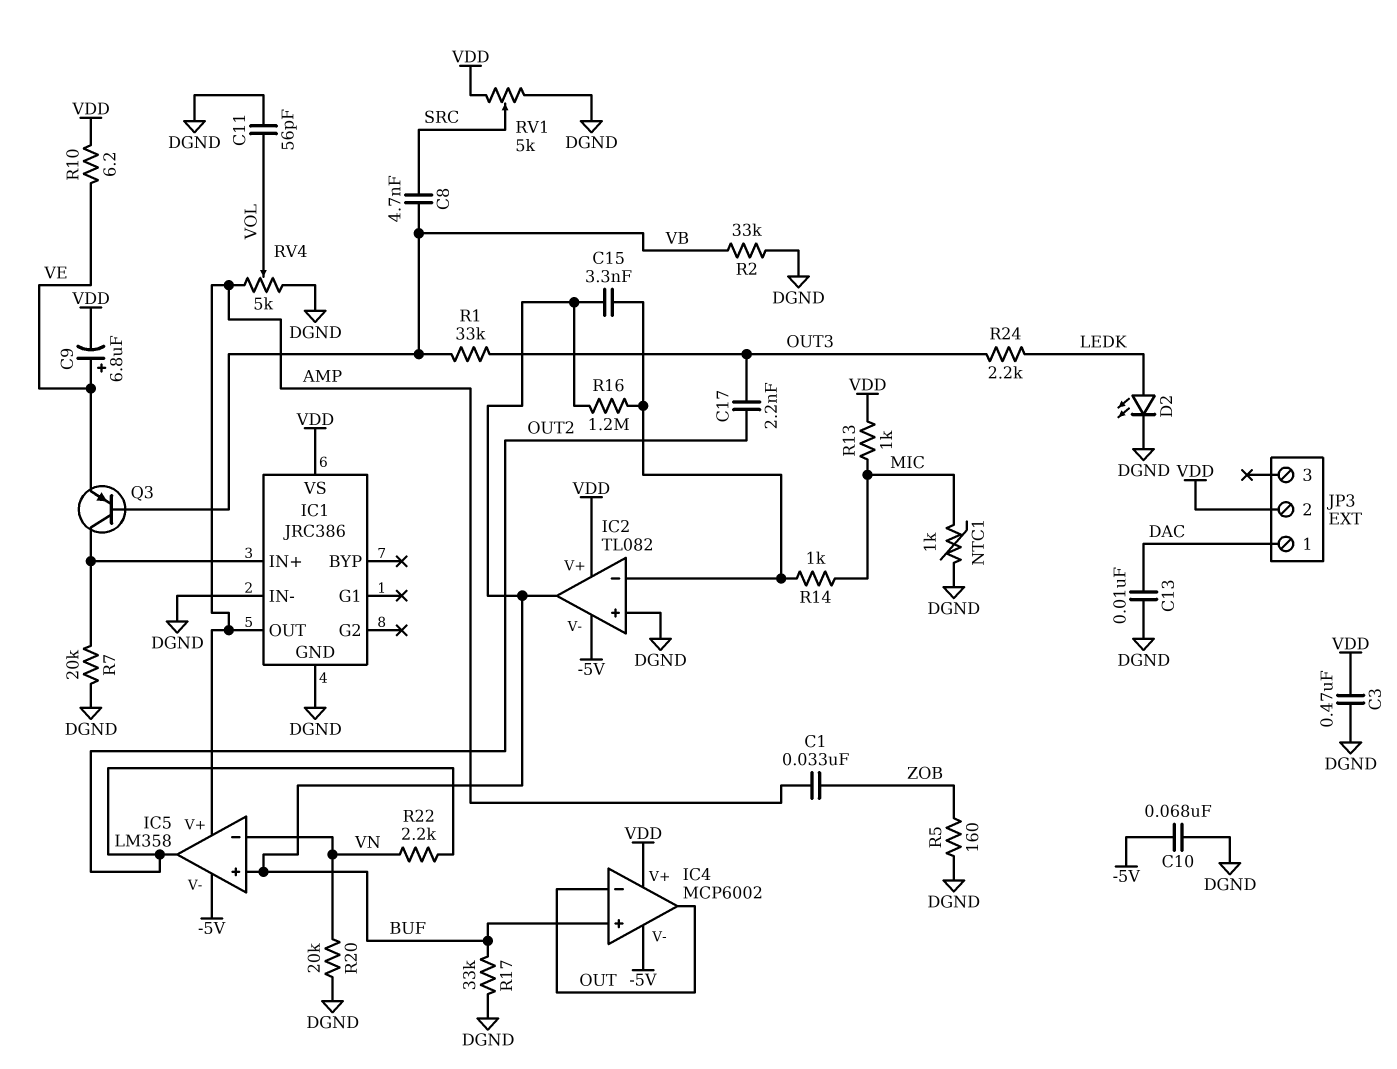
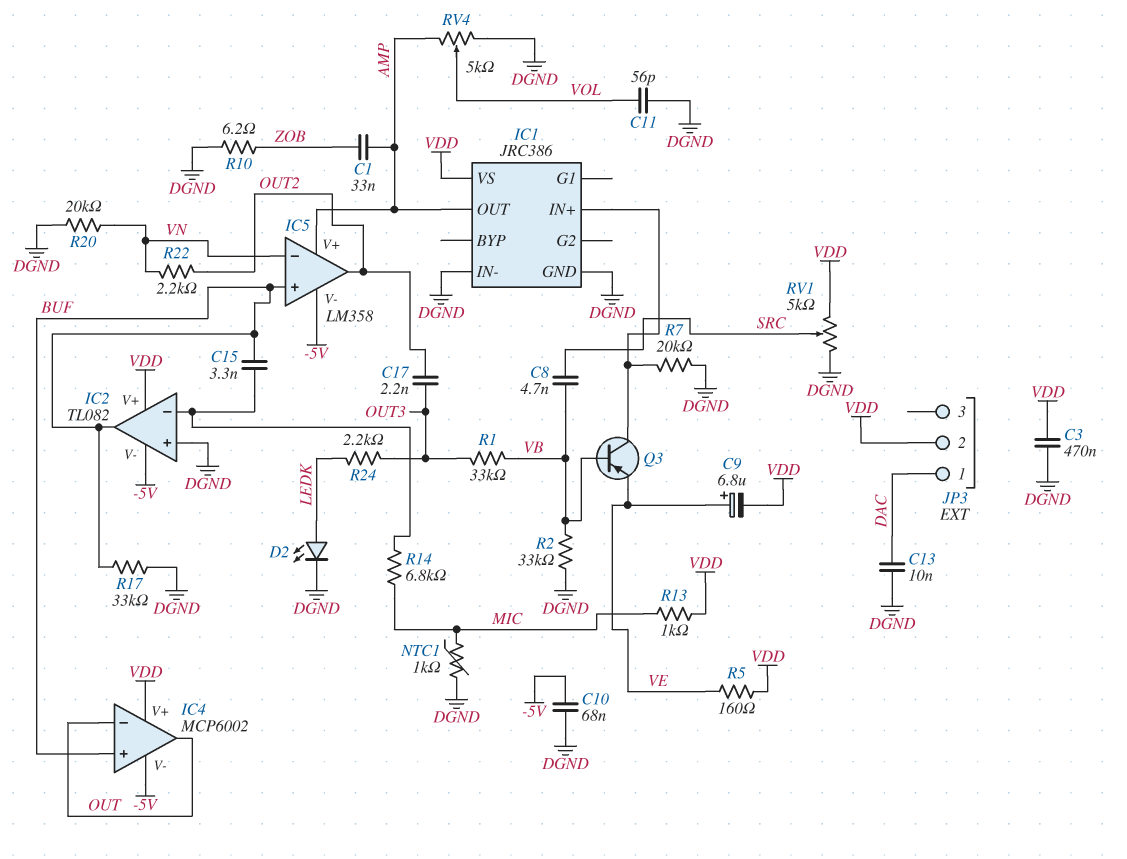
R5: 160 (DGND, ZOB) -> 160 (VDD, VE)
R10: 6.2 (VDD, VE) -> 6.2 (DGND, ZOB)
R14: 1k (IC2/in-, MIC) -> 6.8k (IC2/in-, MIC)
R16: 1.2M (BUF, IC2/in-) -> none

